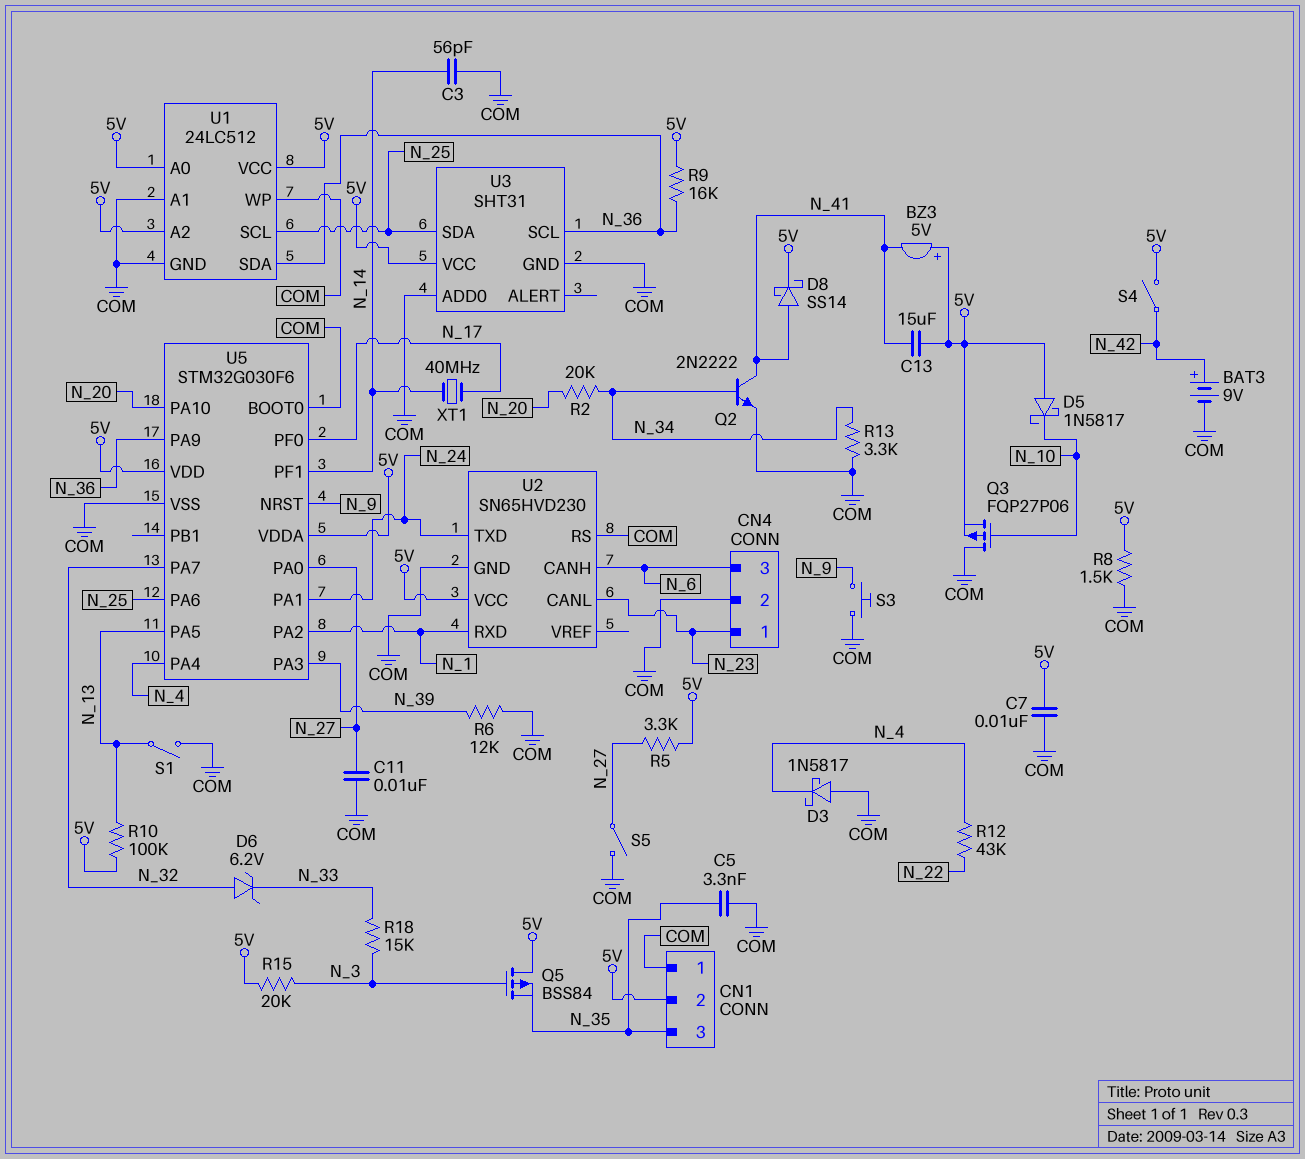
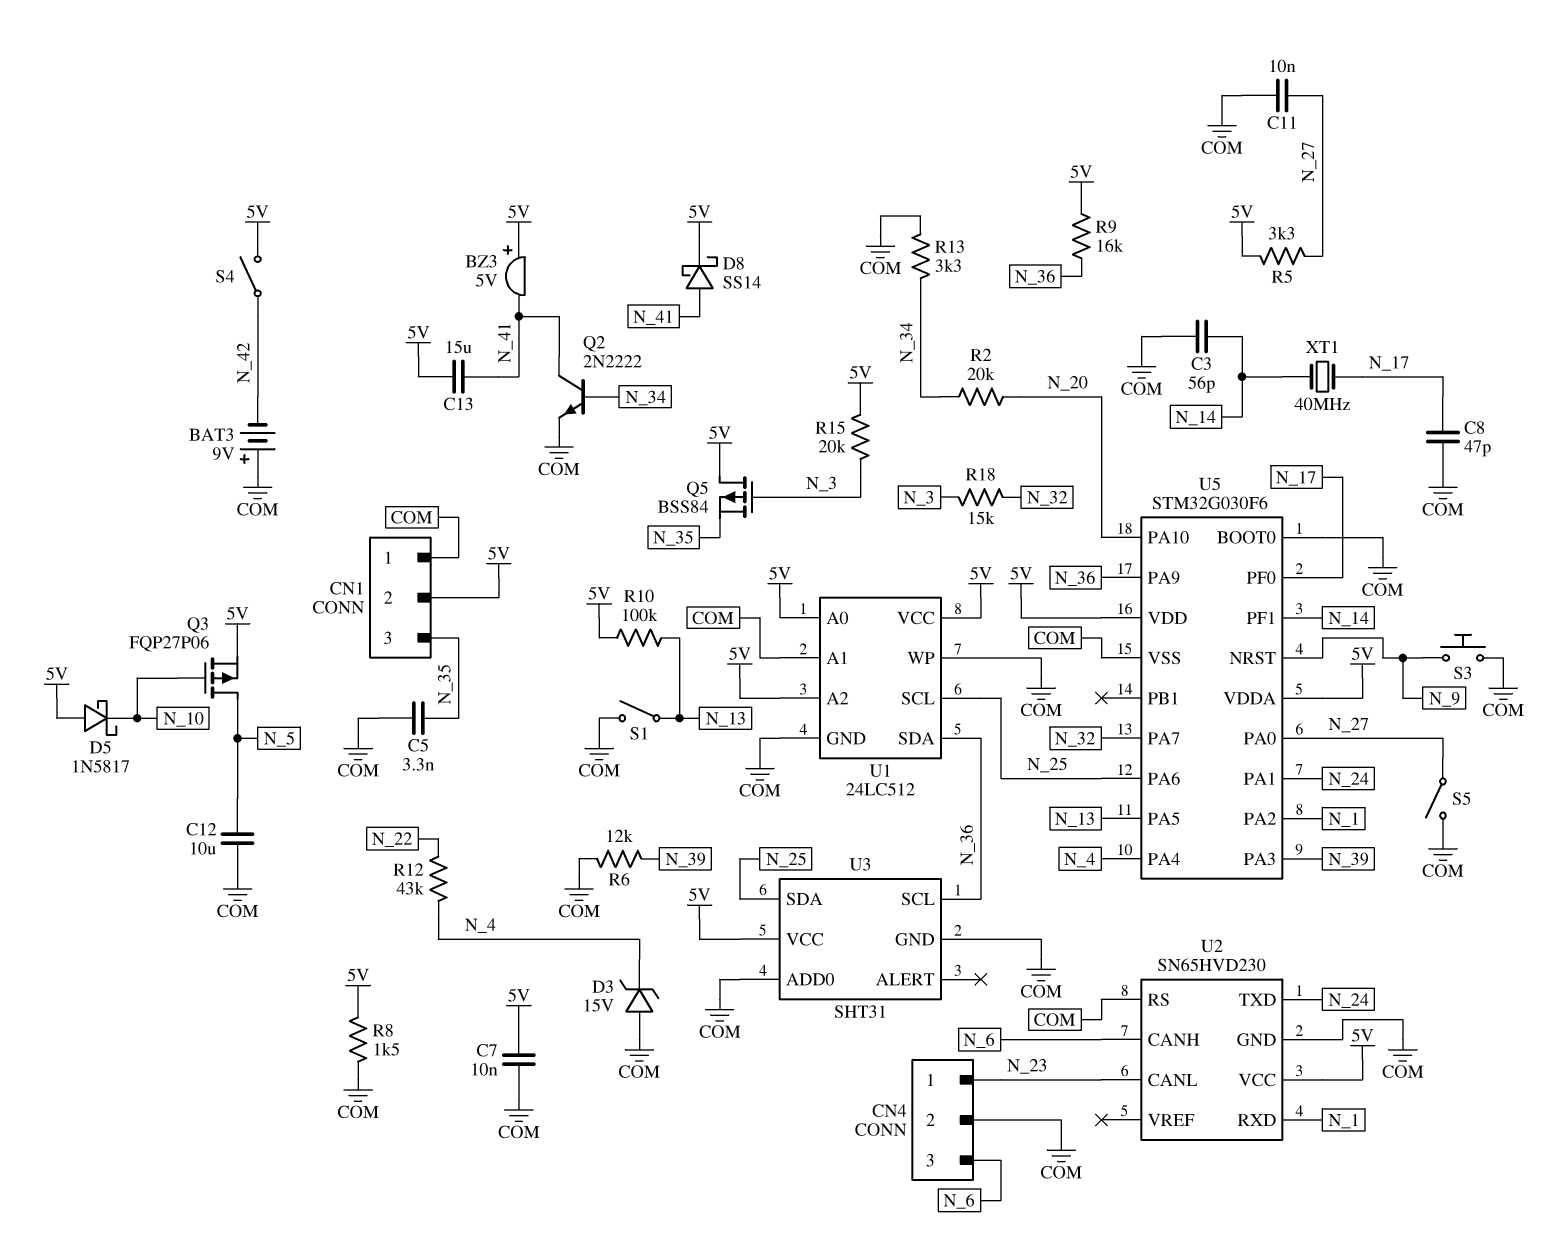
BAT3: 9V (plus N_42, minus COM) -> 9V (plus COM, minus N_42)
C8: none -> 47pF (COM, N_17)
C12: none -> 10uF (COM, N_5)
D3: schottky 1N5817 (A COM, K N_4) -> zener 15V (A COM, K N_4)
D6: zener 6.2V (A N_32, K N_33) -> none
Q3: PMOS FQP27P06 (G N_10, D COM, S 5V) -> PMOS FQP27P06 (G N_10, D N_5, S 5V)
R18: 15k (N_3, N_33) -> 15k (N_3, N_32)

